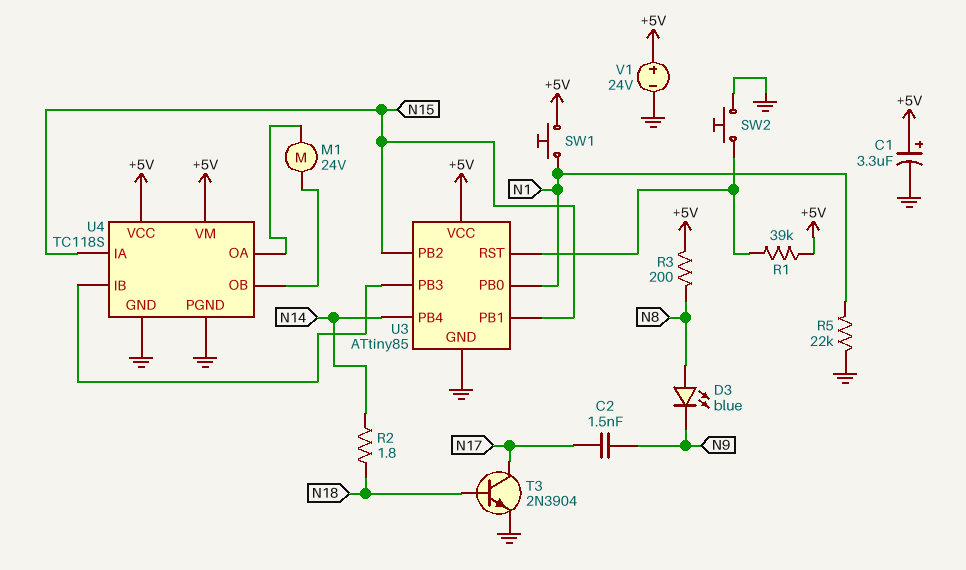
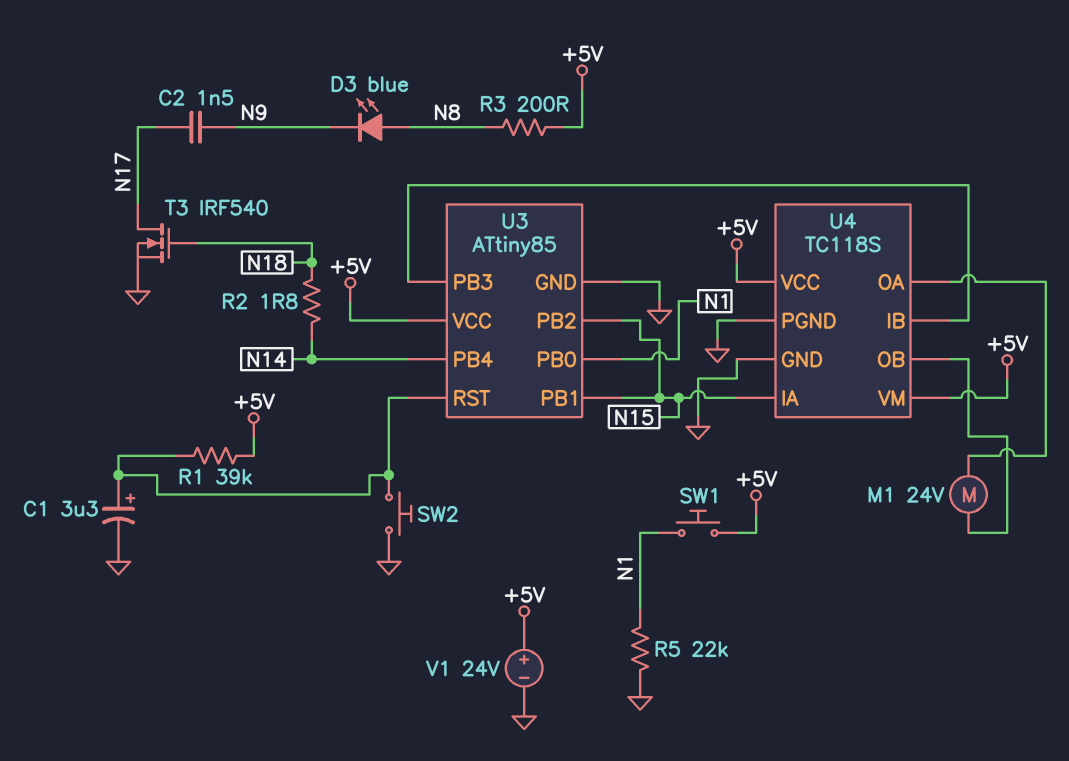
C1: 3.3uF (plus +5V, minus GND) -> 3.3uF (plus U3/RST, minus GND)
T3: NPN 2N3904 (B N18, C N17, E GND) -> NMOS IRF540 (G N18, D N17, S GND)

